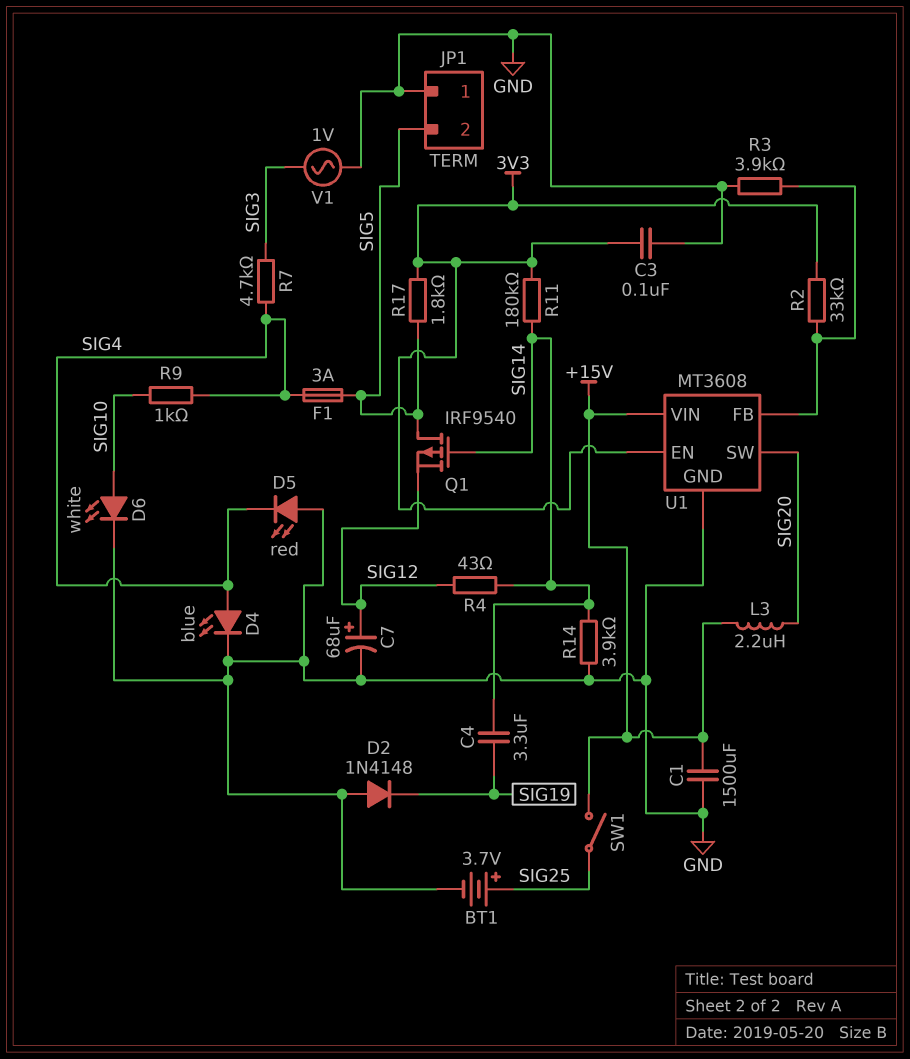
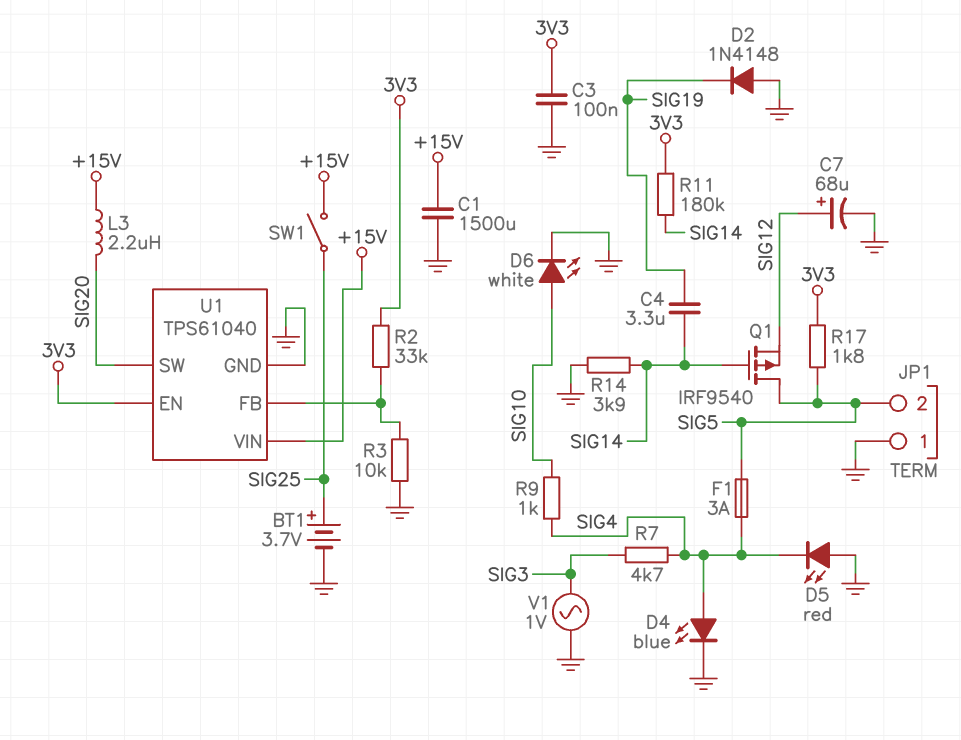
R3: 3.9k (GND, U1/FB) -> 10k (GND, U1/FB)
R4: 43 (SIG12, SIG14) -> none
U1: MT3608 -> TPS61040

